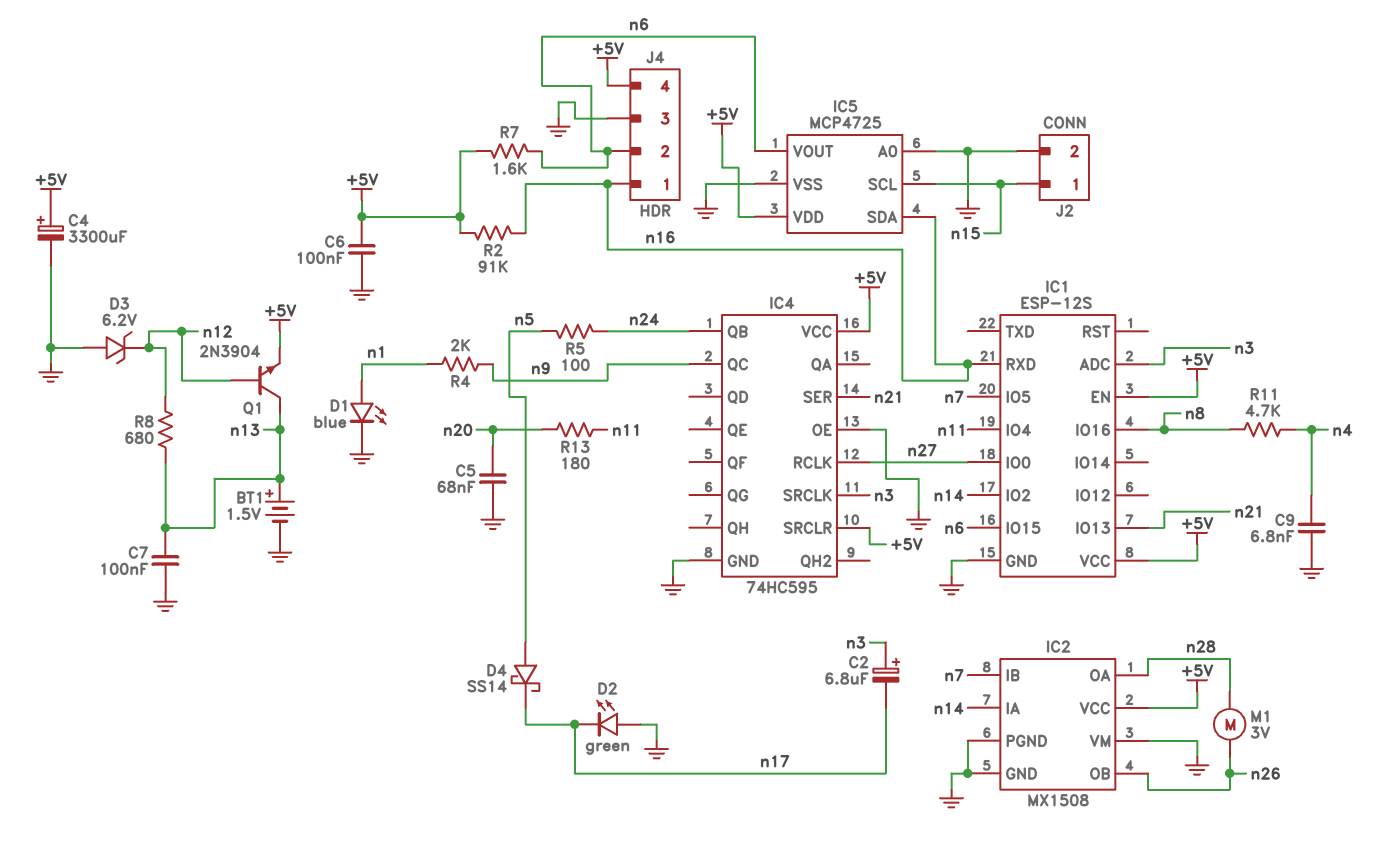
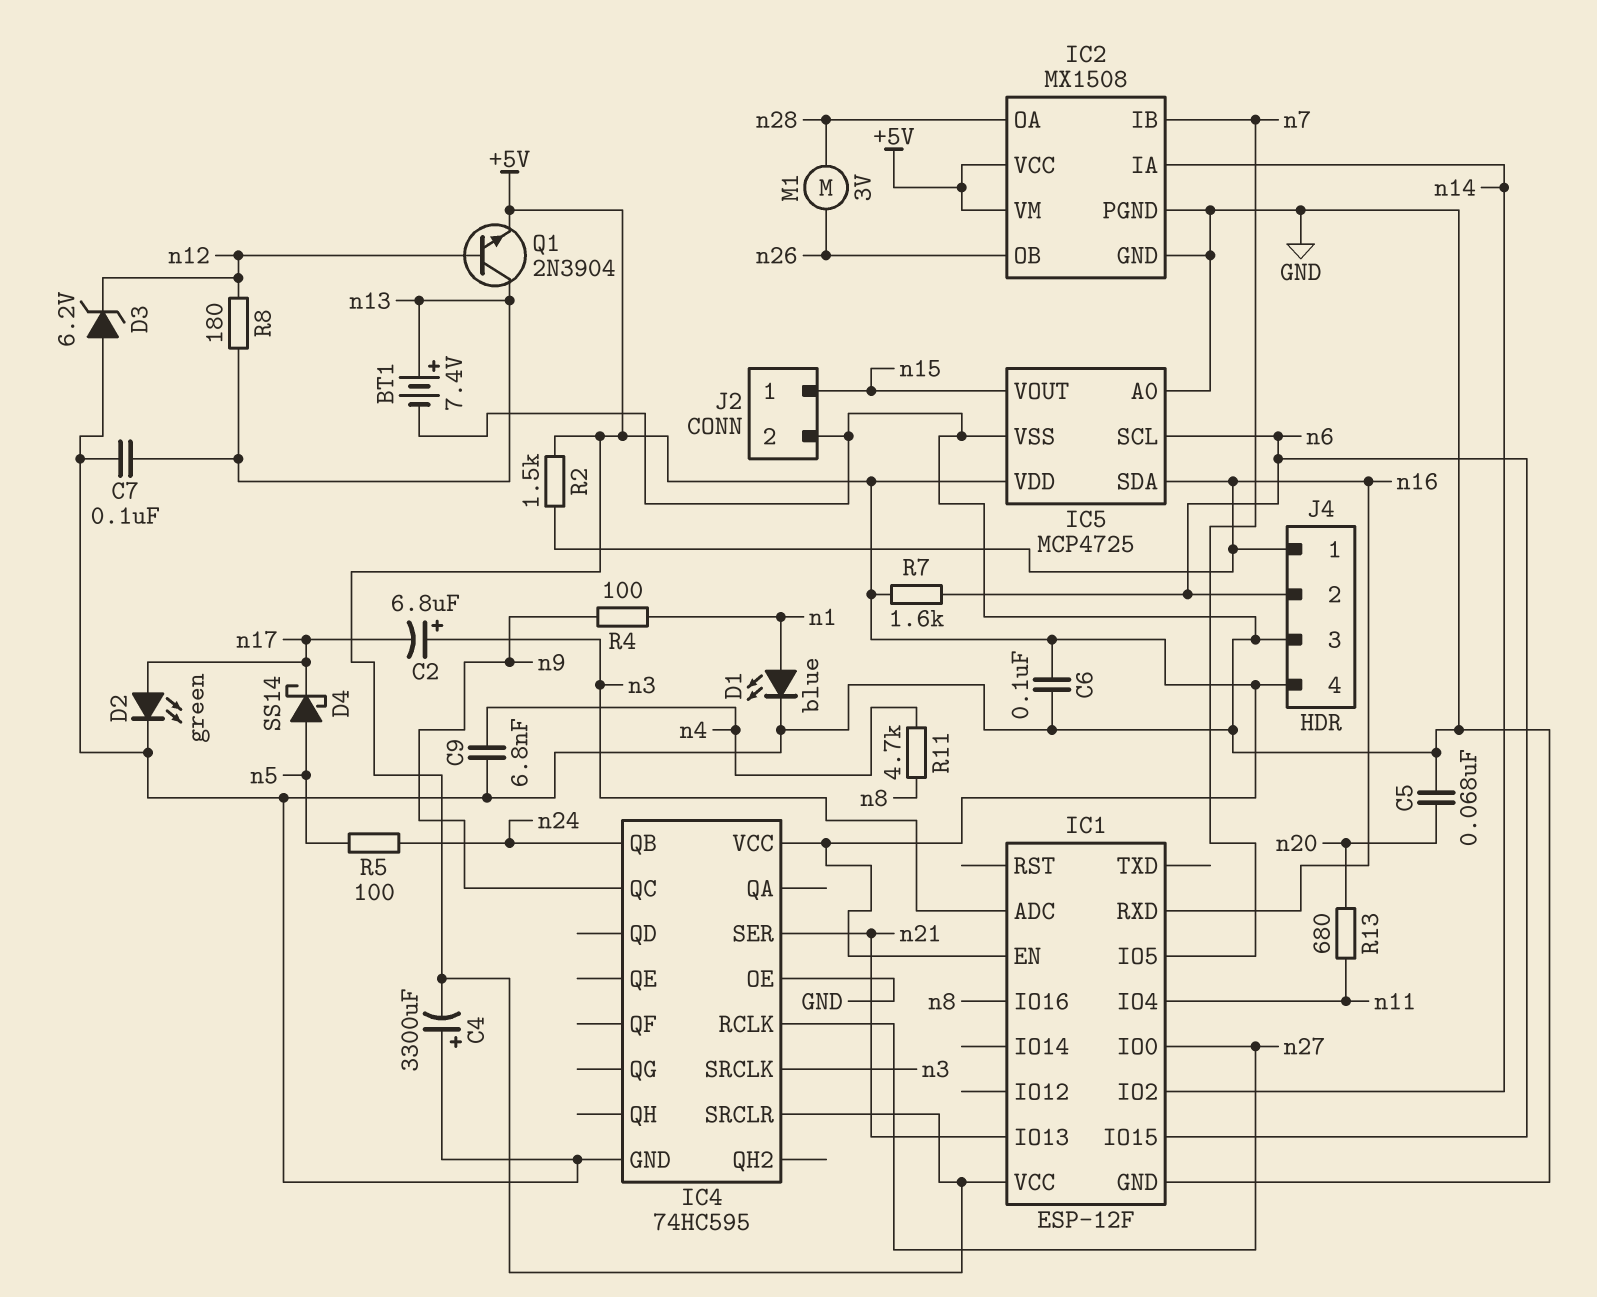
BT1: 1.5V (plus n13, minus GND) -> 7.4V (plus n13, minus GND)
C4: 3300uF (plus +5V, minus GND) -> 3300uF (plus GND, minus +5V)
D2: LED green (A GND, K n17) -> LED green (A n17, K GND)
IC1: ESP-12S -> ESP-12F
IC2 pin VM: GND -> +5V
IC5 pin SCL: n15 -> n6
IC5 pin VOUT: n6 -> n15
R2: 91k (+5V, n16) -> 1.5k (+5V, n16)
R4: 2k (n1, n9) -> 100 (n1, n9)
R8: 680 (n12, n13) -> 180 (n12, n13)
R13: 180 (n11, n20) -> 680 (n11, n20)

